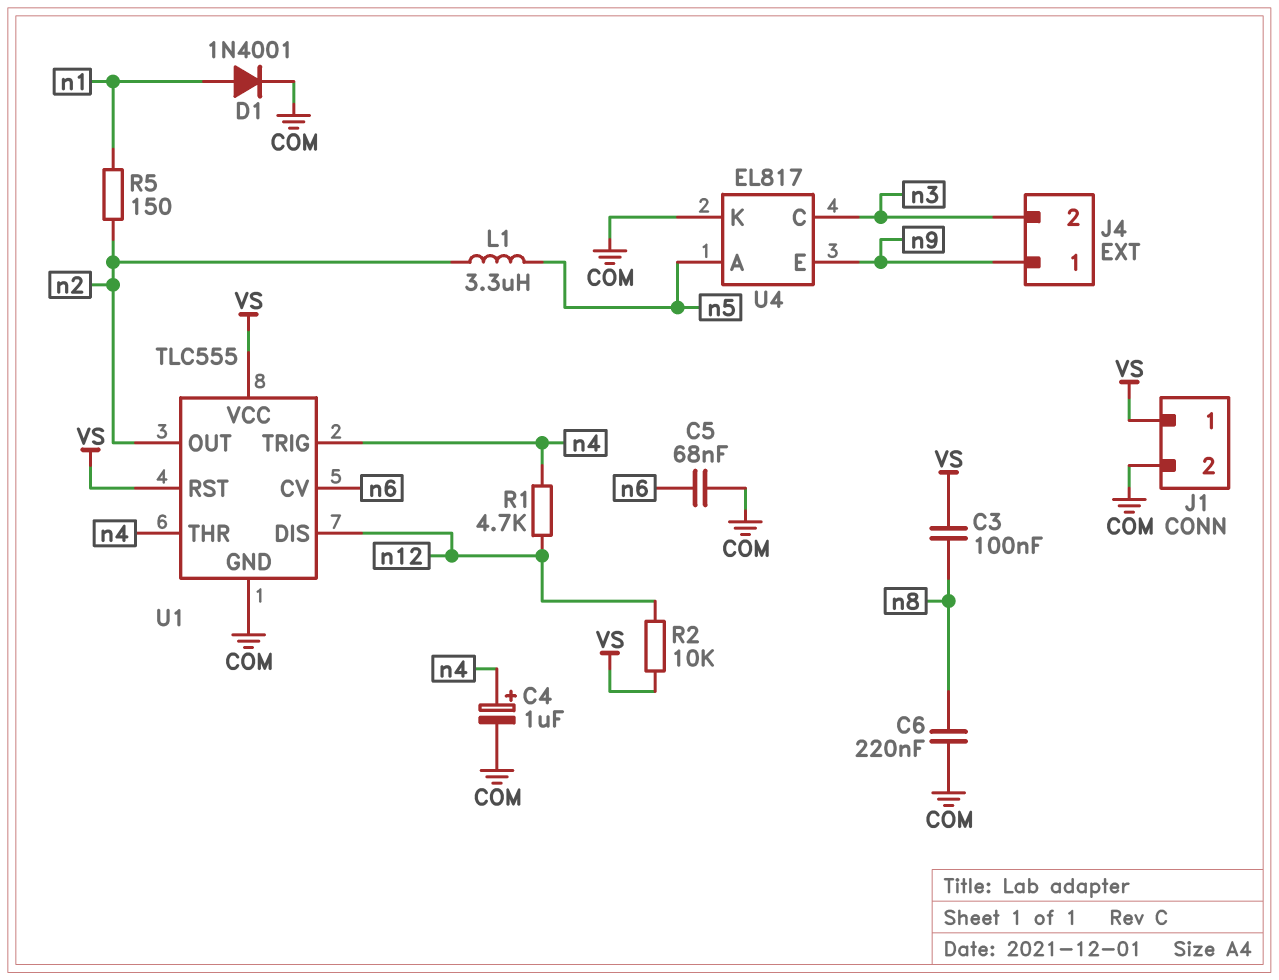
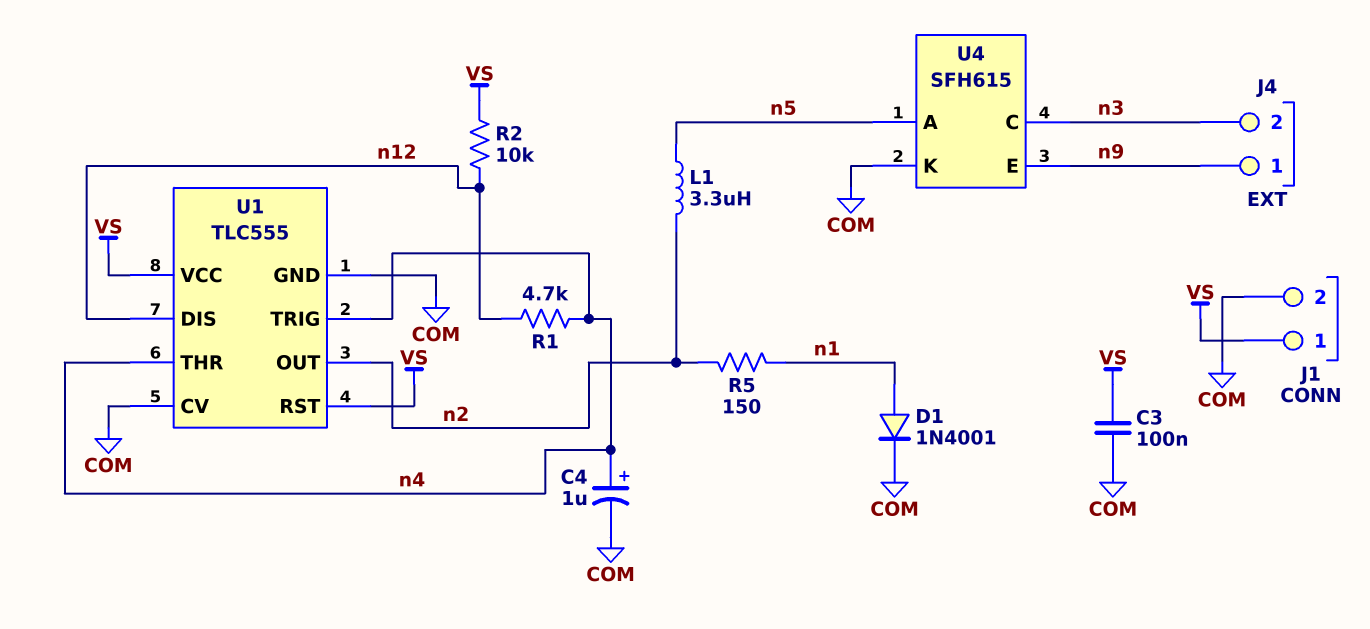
C3: 100nF (VS, n8) -> 100nF (COM, VS)
C5: 68nF (COM, n6) -> none
C6: 220nF (COM, n8) -> none
U1 pin CV: n6 -> COM
U4: EL817 -> SFH615

